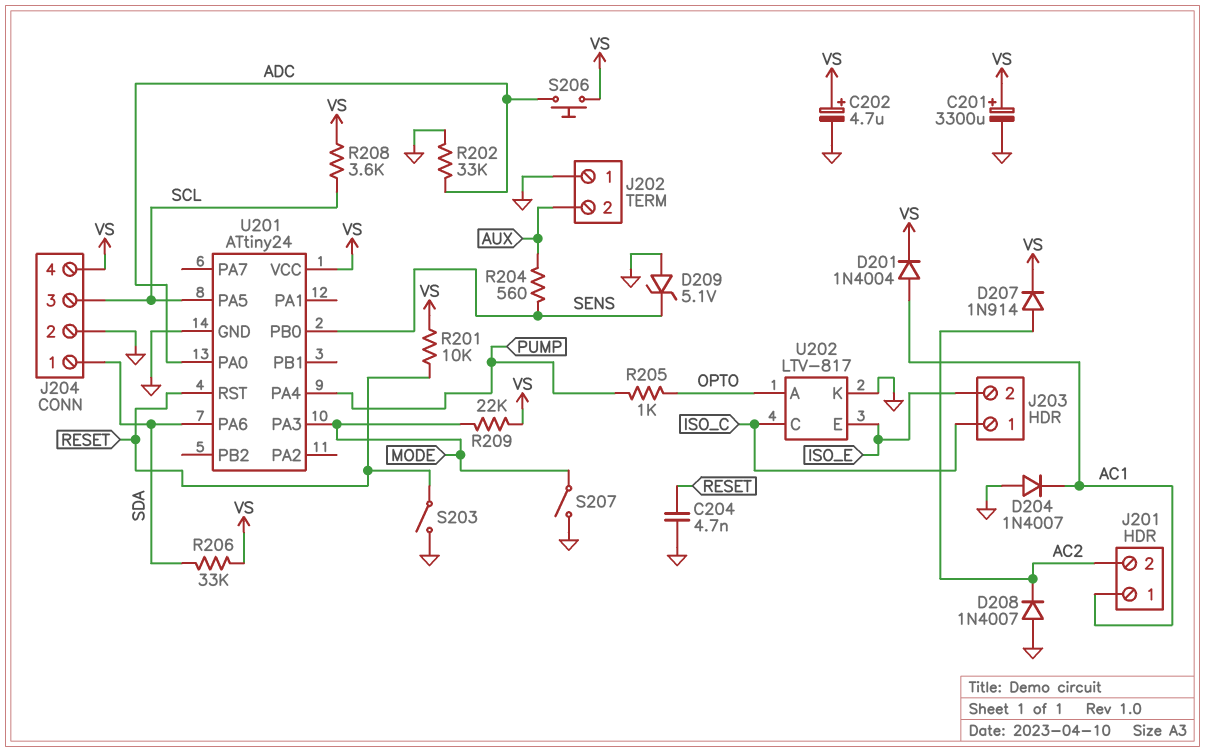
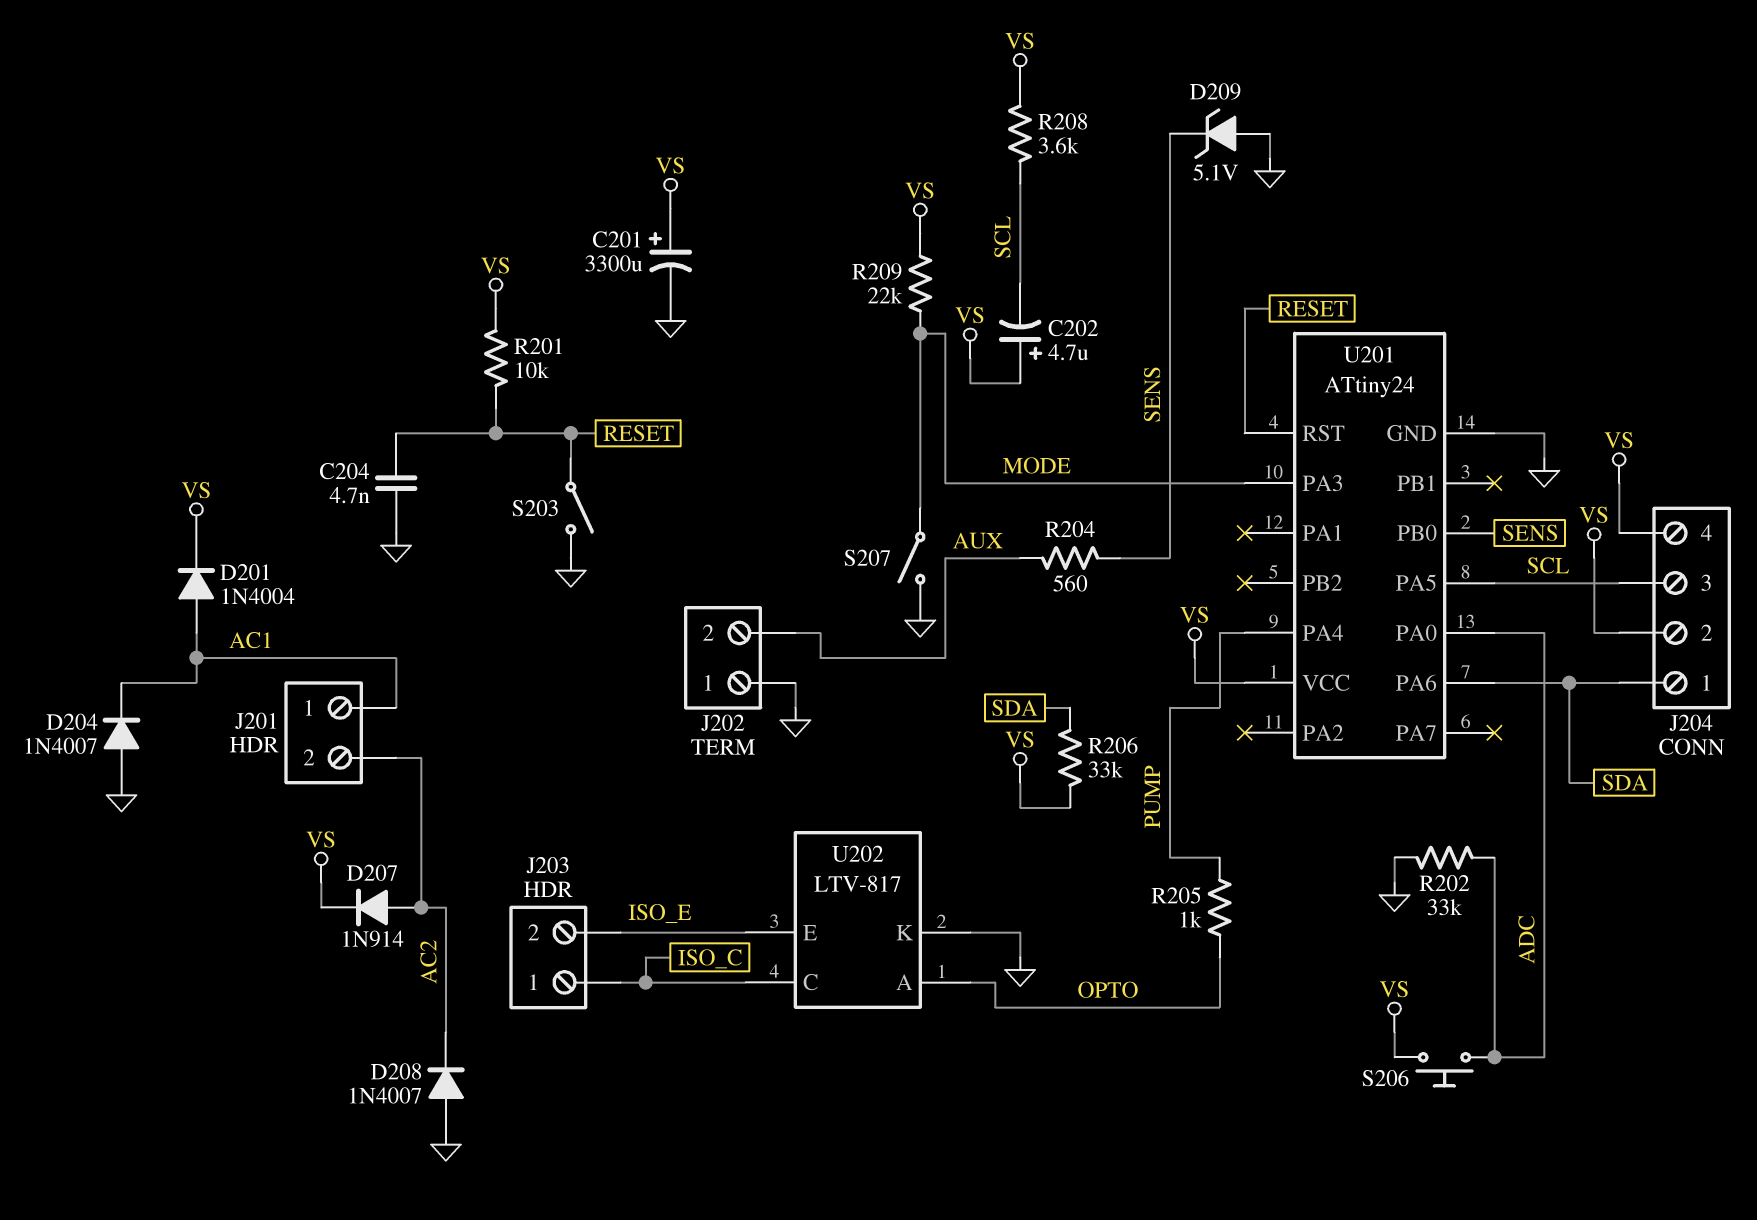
C202: 4.7uF (plus VS, minus GND) -> 4.7uF (plus VS, minus SCL)
J204 pin 2: GND -> VS

